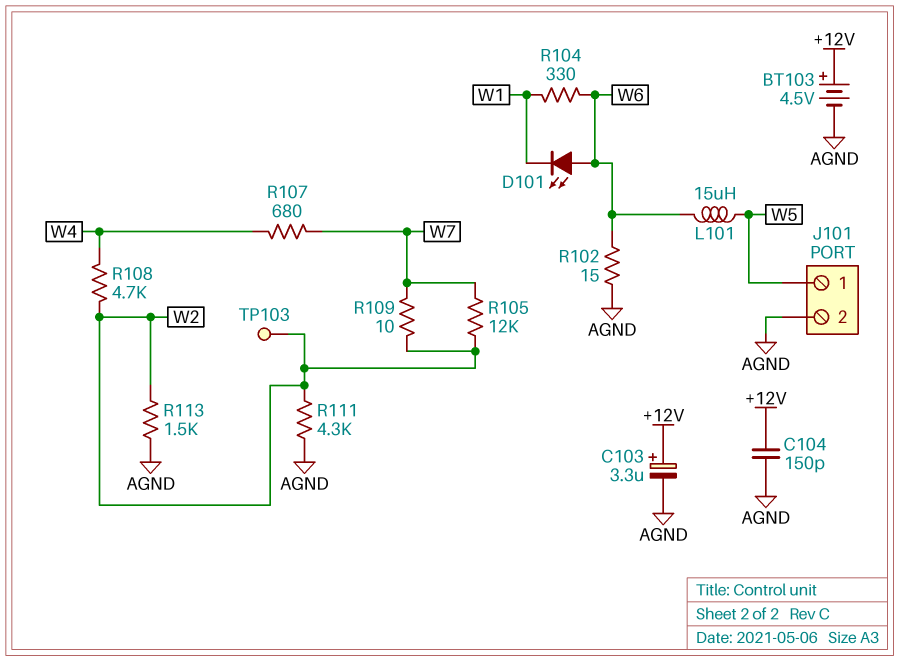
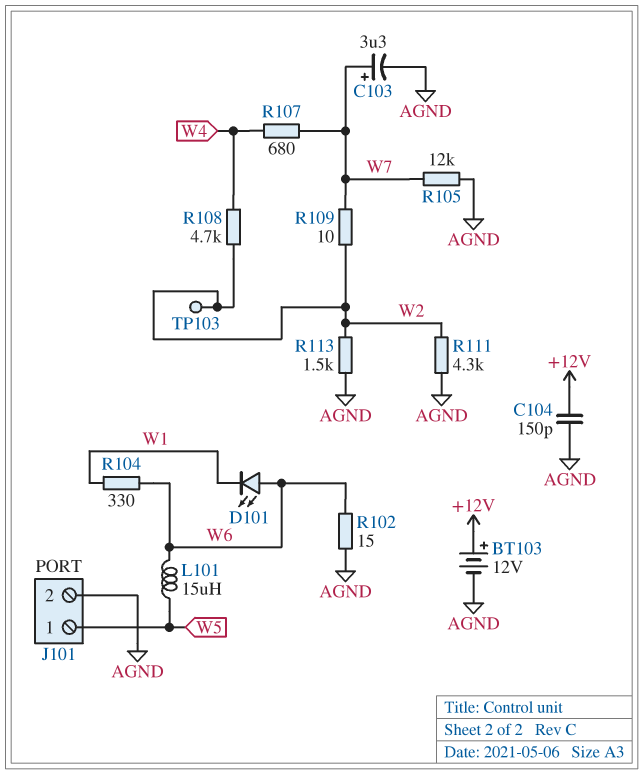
BT103: 4.5V (plus +12V, minus AGND) -> 12V (plus +12V, minus AGND)
C103: 3.3uF (plus +12V, minus AGND) -> 3.3uF (plus W7, minus AGND)
R105: 12k (W2, W7) -> 12k (AGND, W7)

